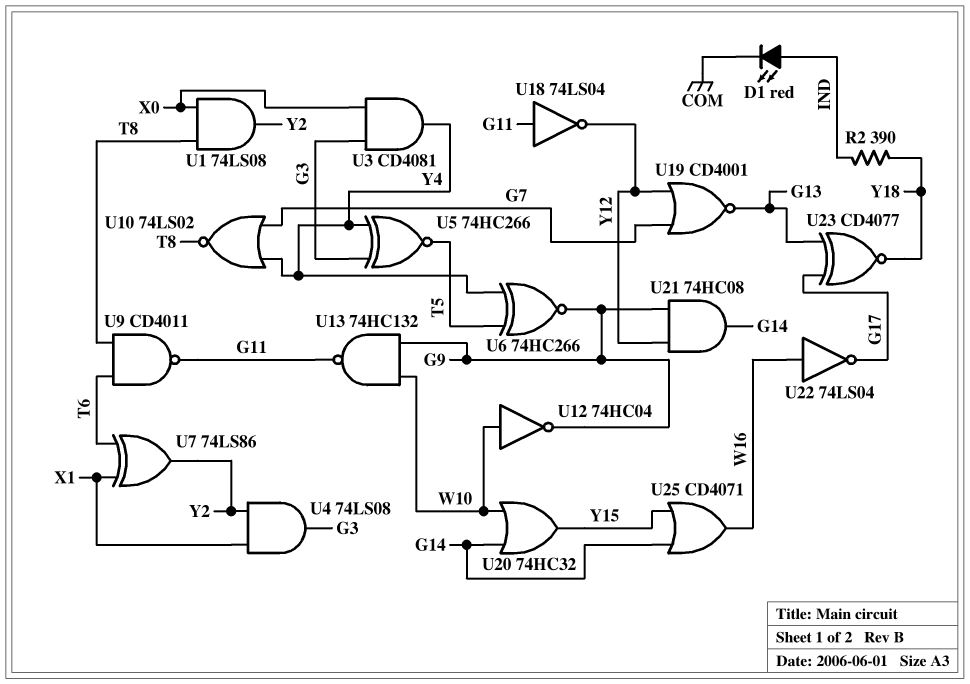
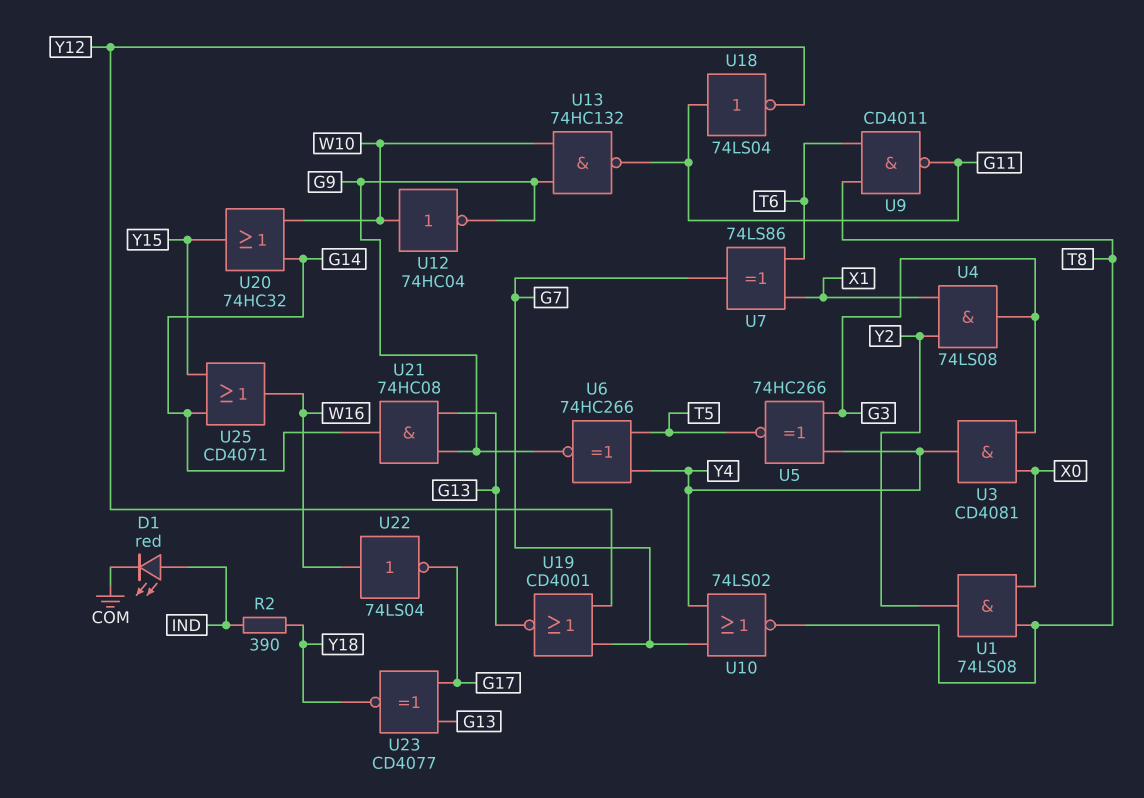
U7: XOR 74LS86 (in T6, in X1, out Y2) -> XOR 74LS86 (in T6, in X1, out G7)
U21: AND 74HC08 (in G9, in Y12, out G14) -> AND 74HC08 (in G9, in G13, out G14)

